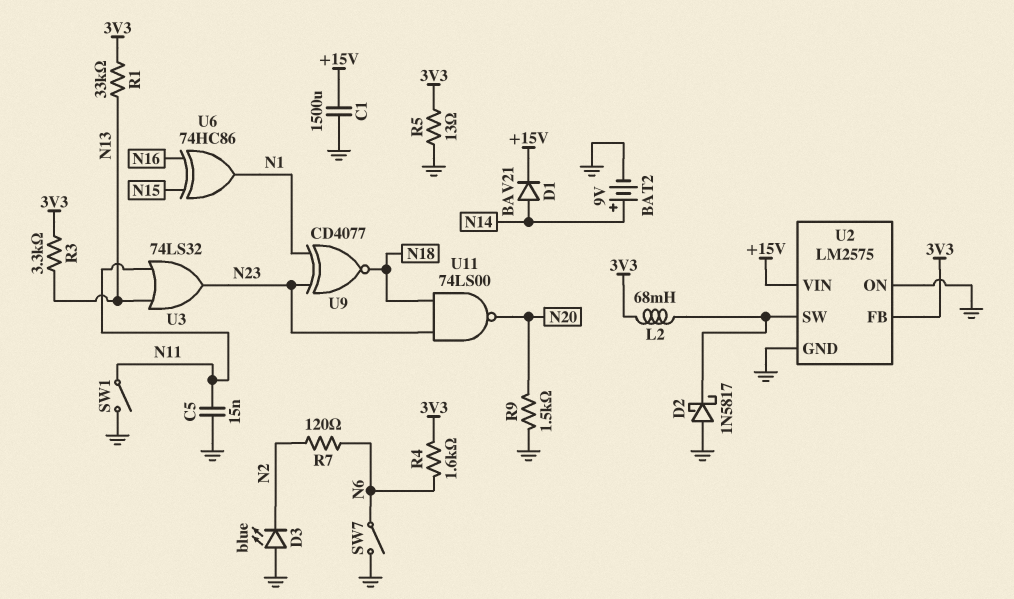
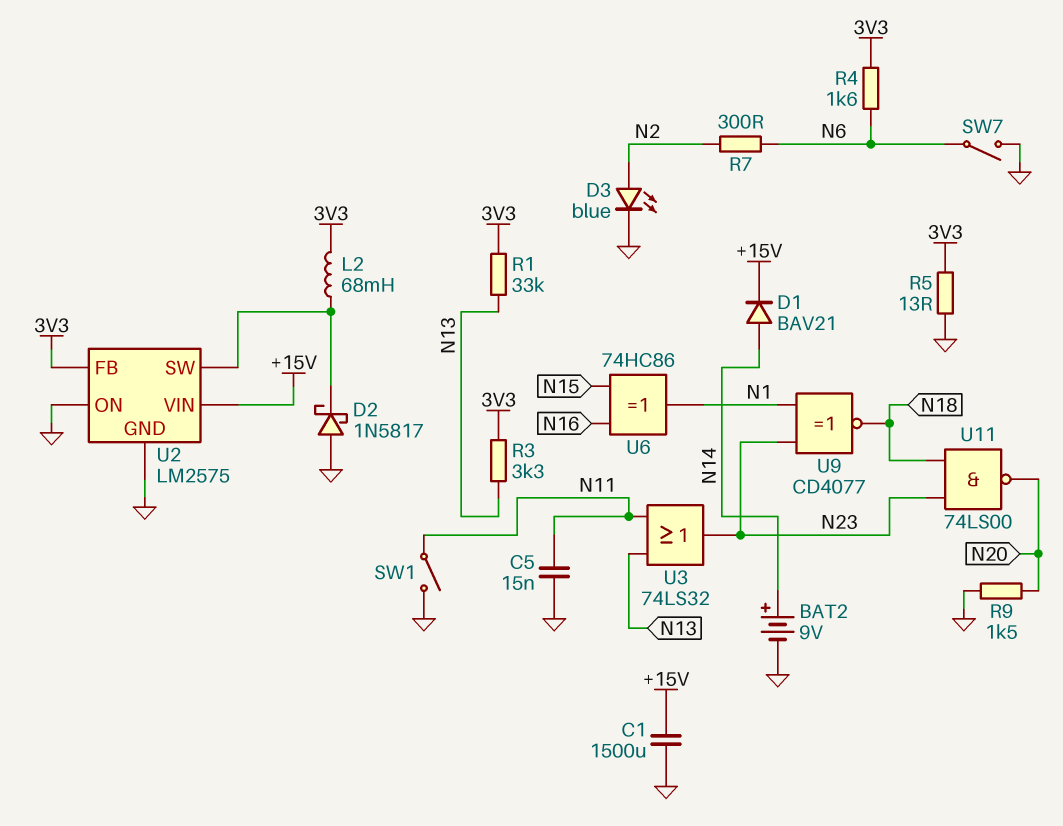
D3: LED blue (A GND, K N2) -> LED blue (A N2, K GND)
R7: 120 (N2, N6) -> 300 (N2, N6)

